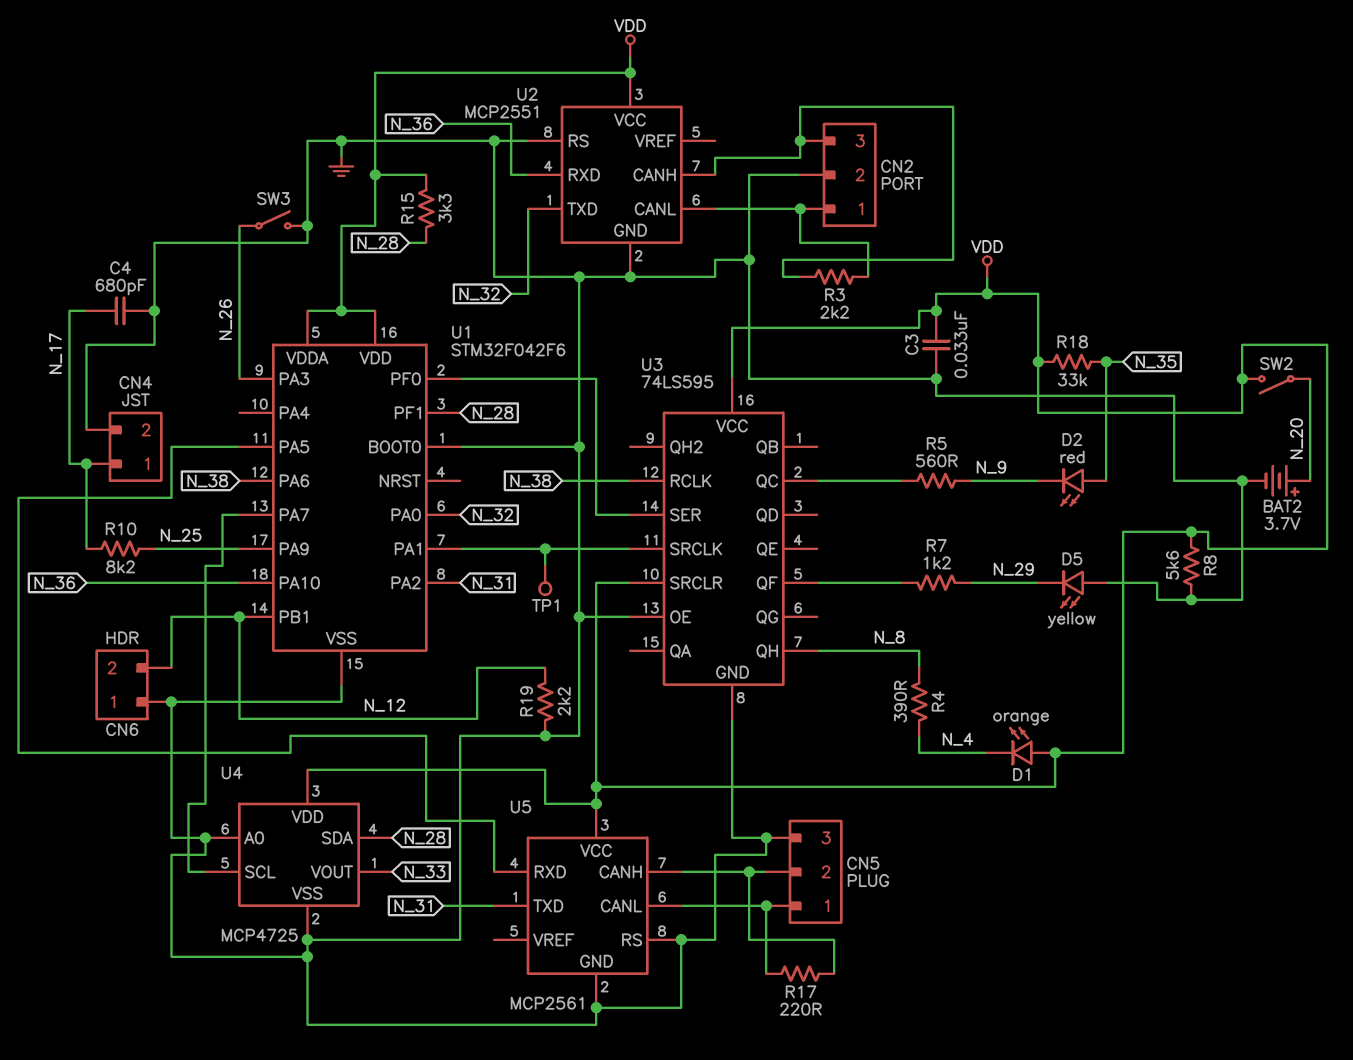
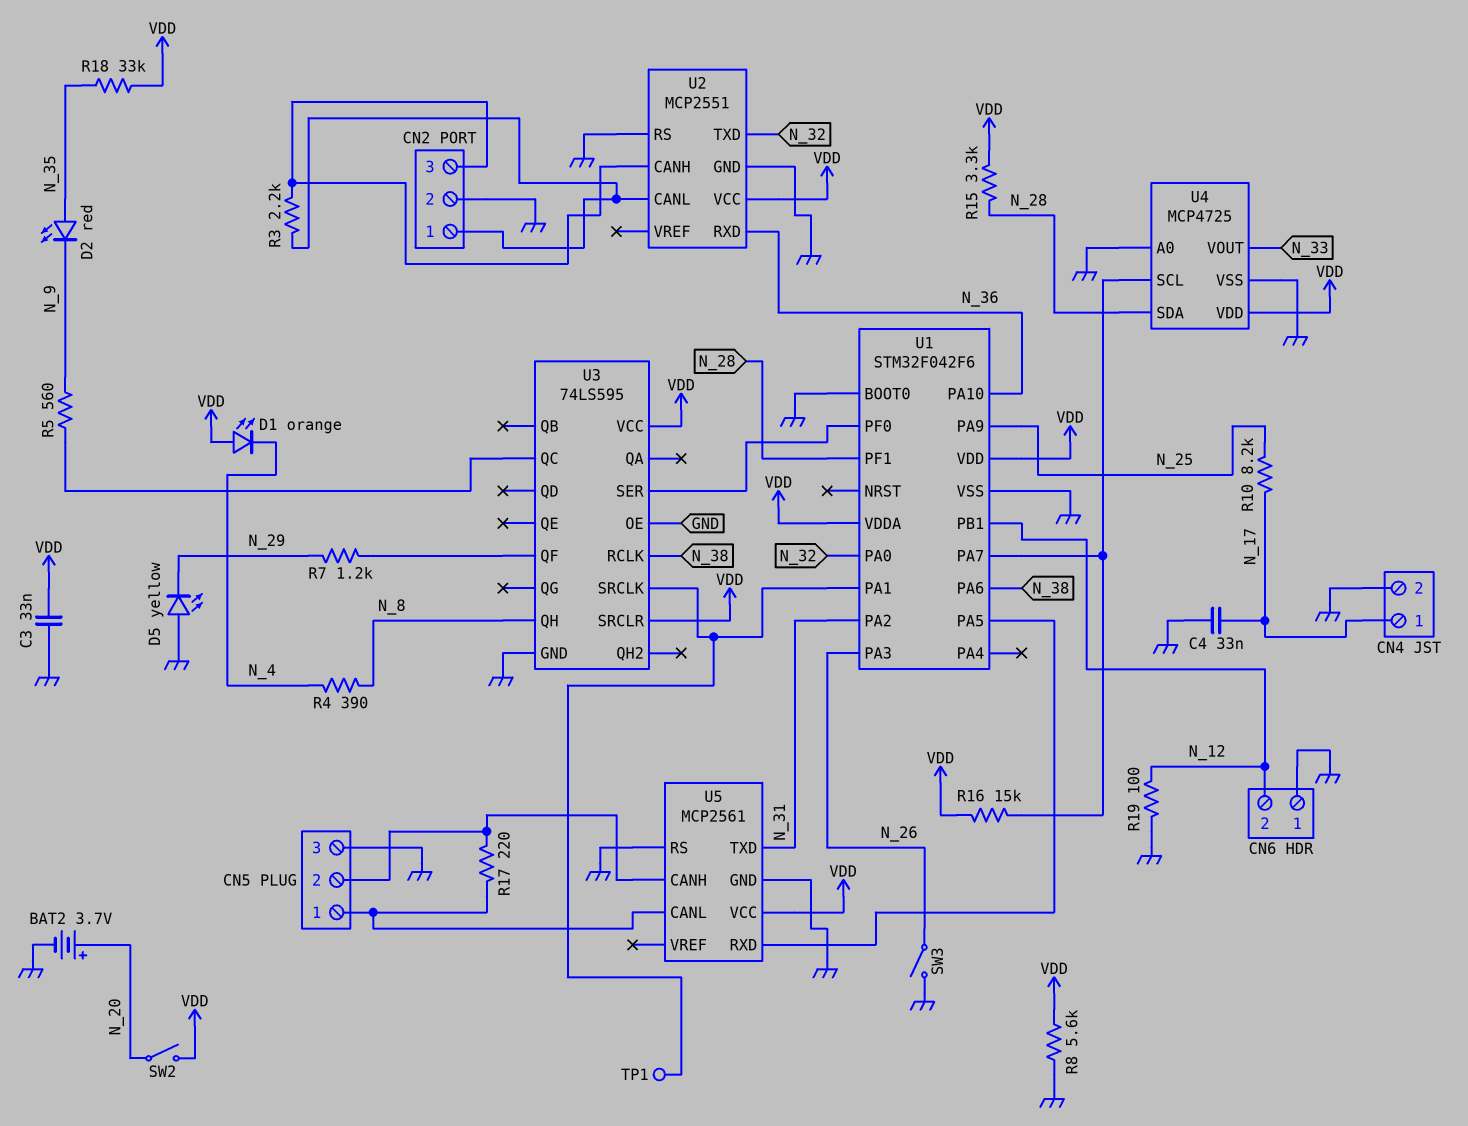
C4: 680pF (GND, N_17) -> 33nF (GND, N_17)
R16: none -> 15k (U1/PA7, VDD)
R19: 2.2k (GND, N_12) -> 100 (GND, N_12)

